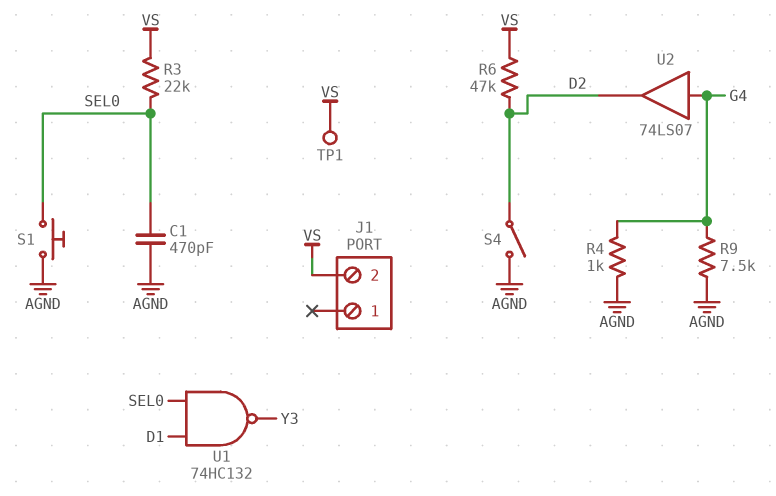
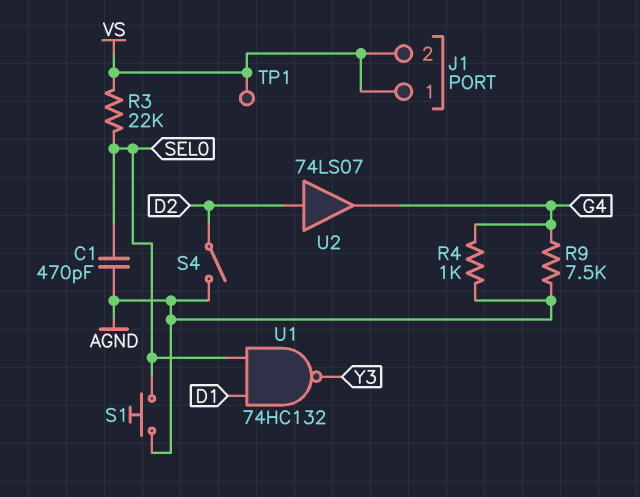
J1 pin 1: none -> VS
R6: 47k (D2, VS) -> none
U2: buffer 74LS07 (in G4, out D2) -> buffer 74LS07 (in D2, out G4)

